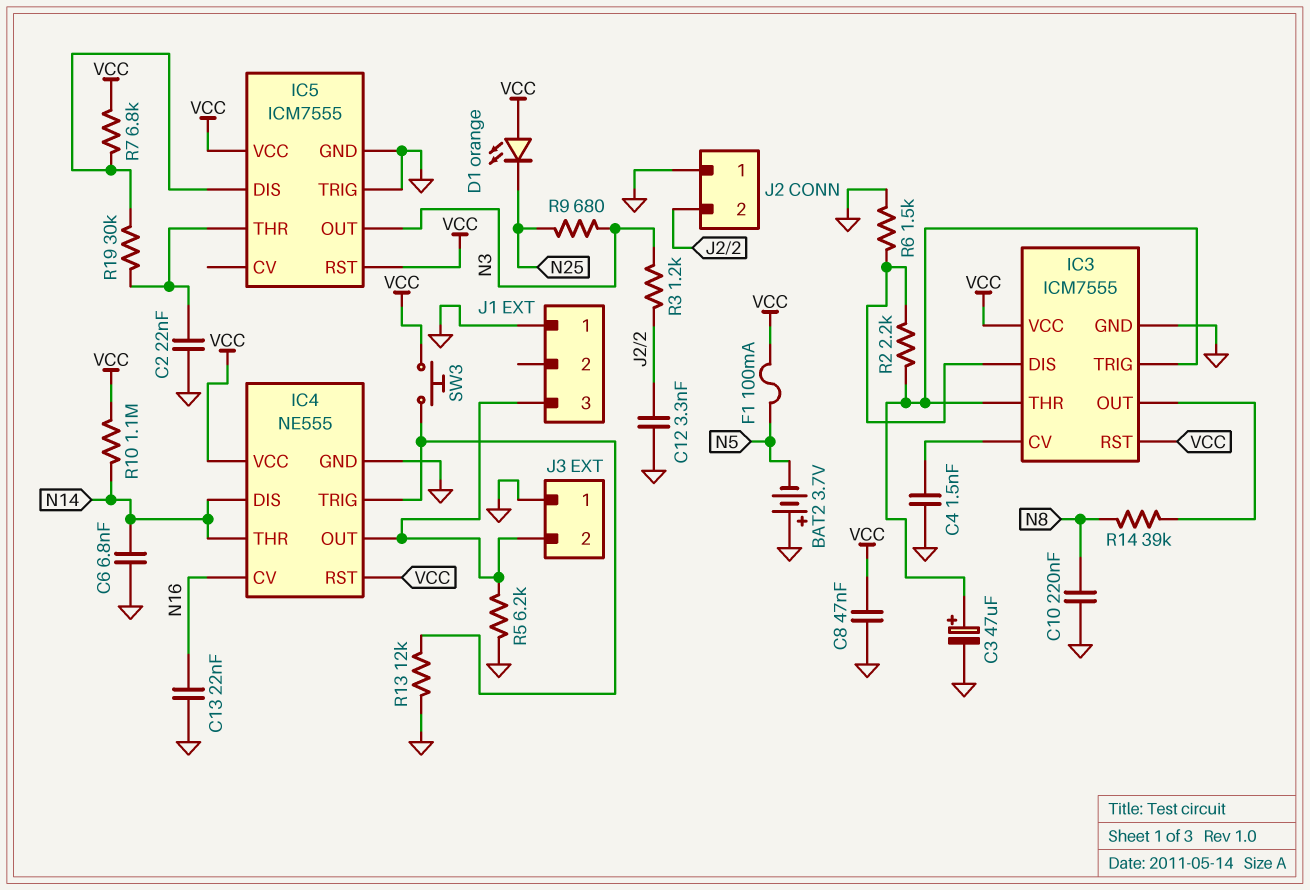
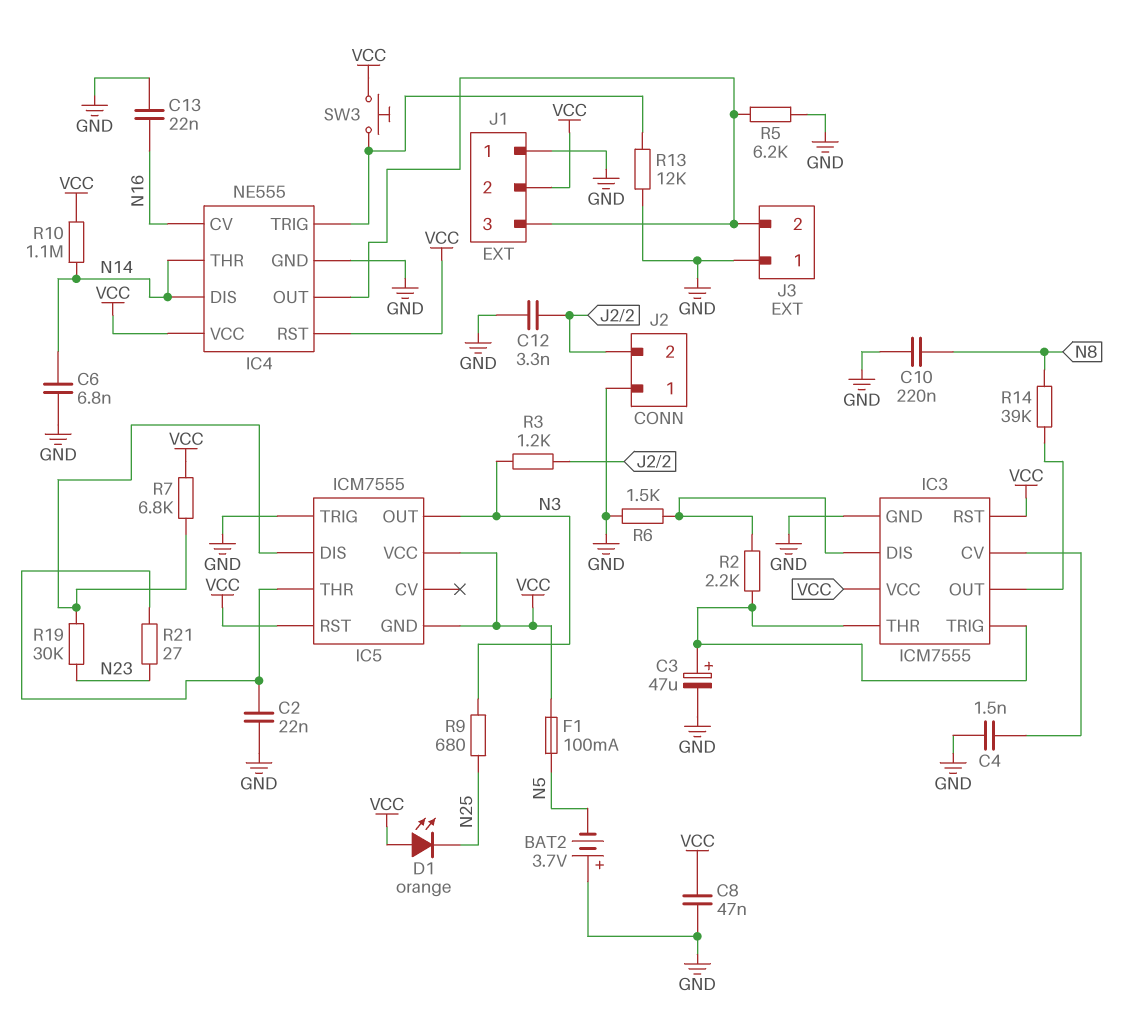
IC5 pin GND: GND -> VCC
J1 pin 2: none -> VCC
R19: 30k (IC5/DIS, IC5/THR) -> 30k (IC5/DIS, N23)
R21: none -> 27 (IC5/THR, N23)

